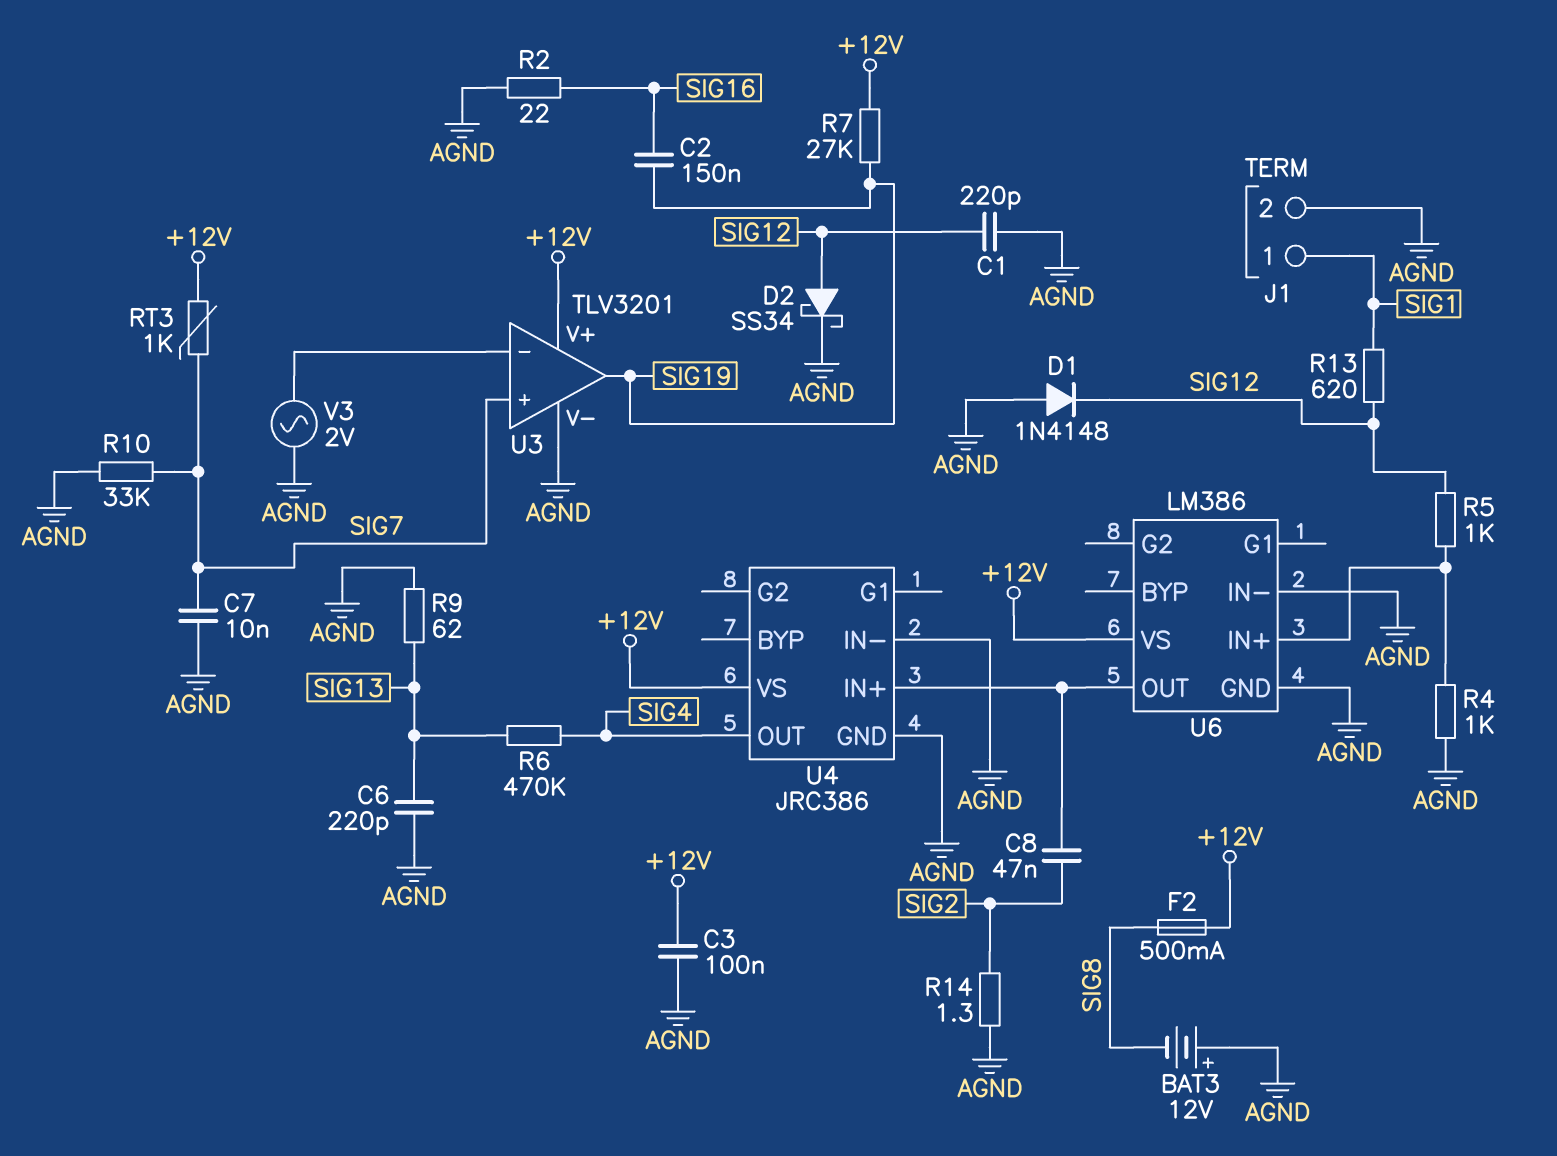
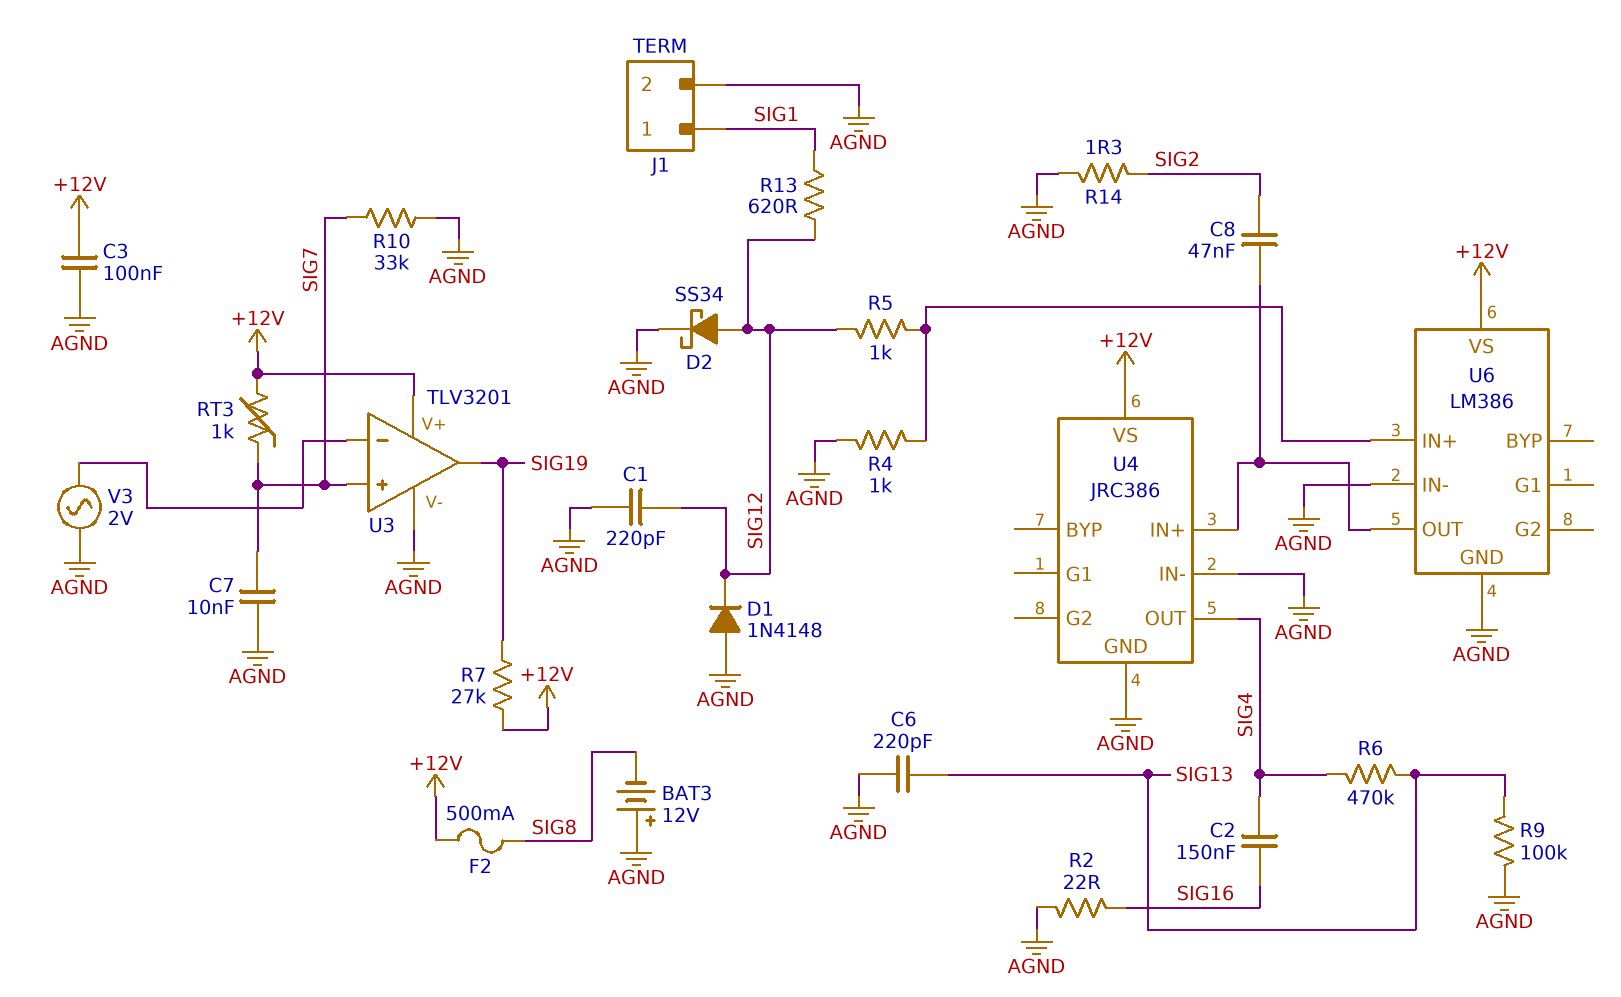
C2: 150nF (SIG16, SIG19) -> 150nF (SIG4, SIG16)
R9: 62 (AGND, SIG13) -> 100k (AGND, SIG13)

